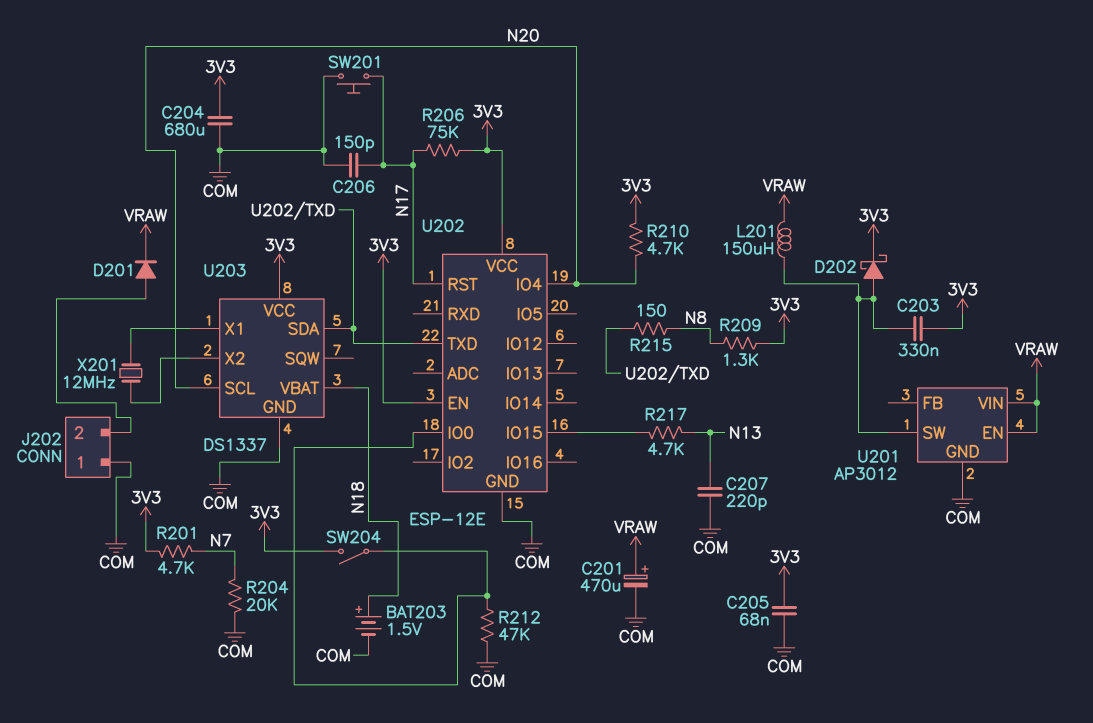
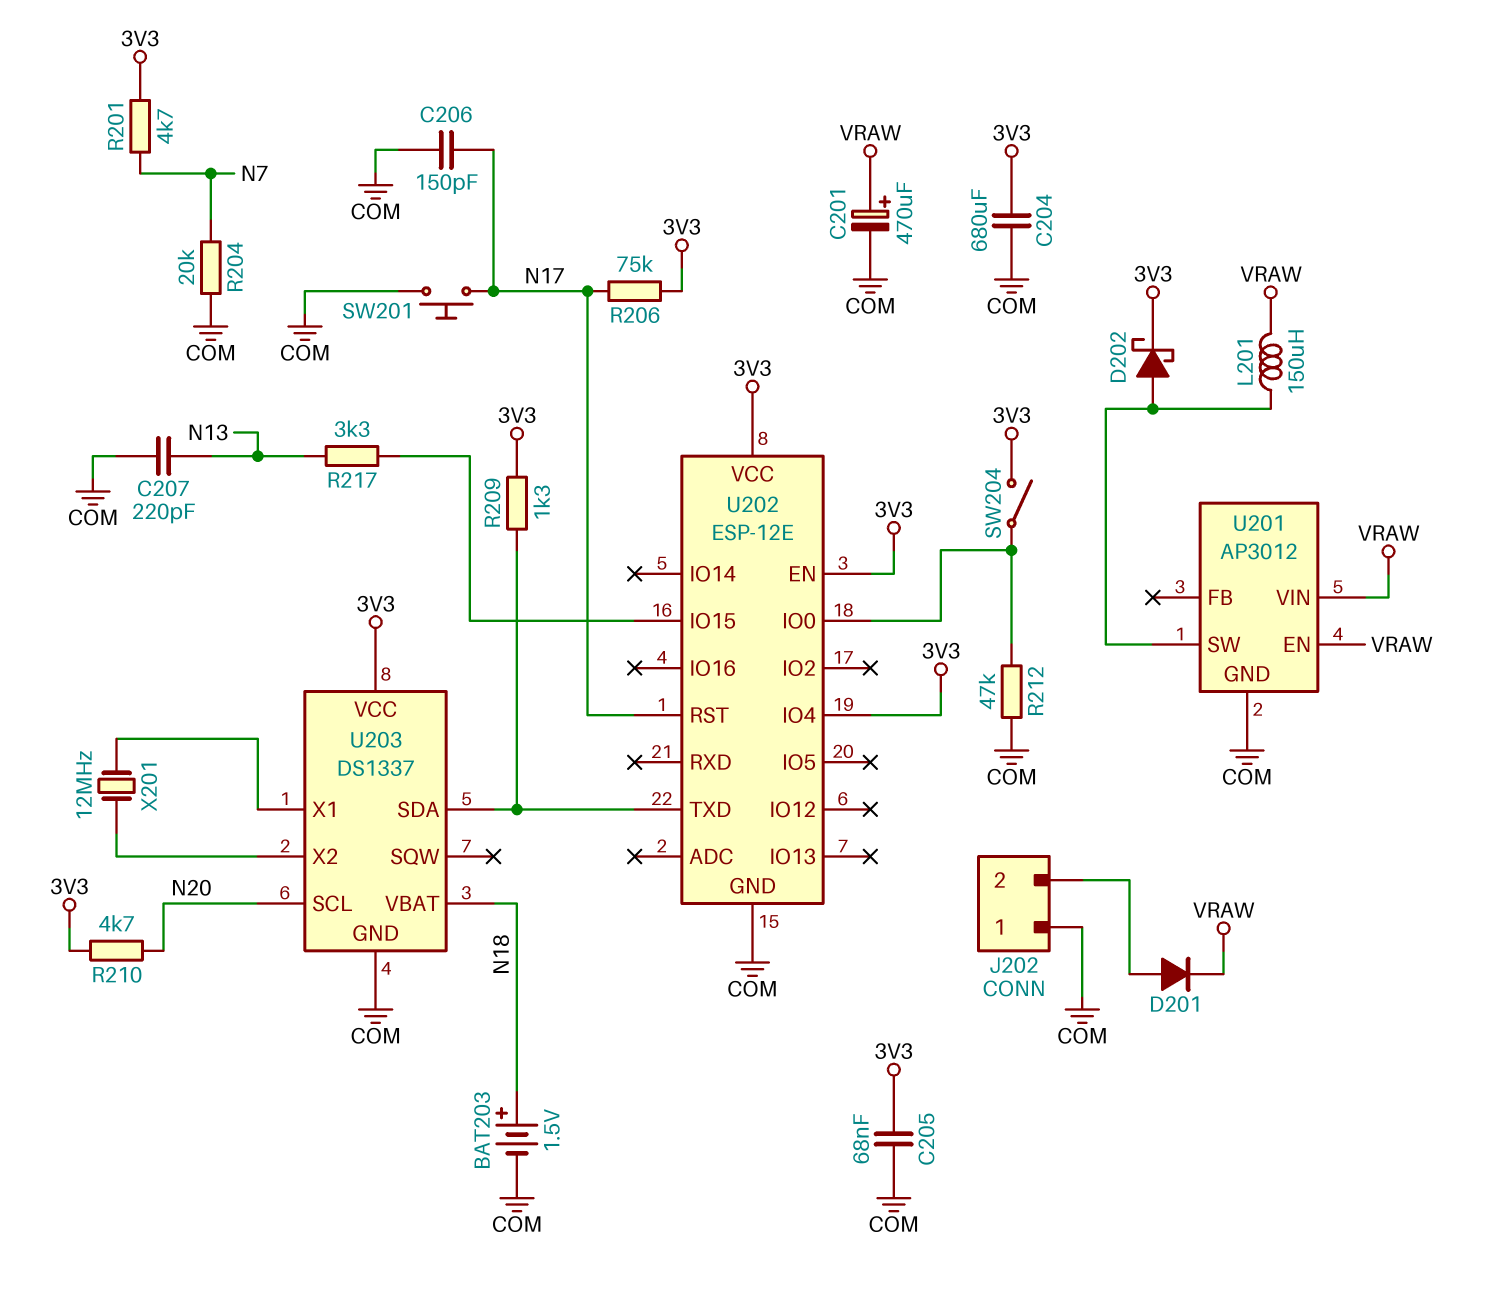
C203: 330nF (3V3, U201/SW) -> none
R209: 1.3k (3V3, N8) -> 1.3k (3V3, U202/TXD)
R215: 150 (N8, U202/TXD) -> none
R217: 4.7k (N13, U202/IO15) -> 3.3k (N13, U202/IO15)
U202 pin IO4: N20 -> 3V3

